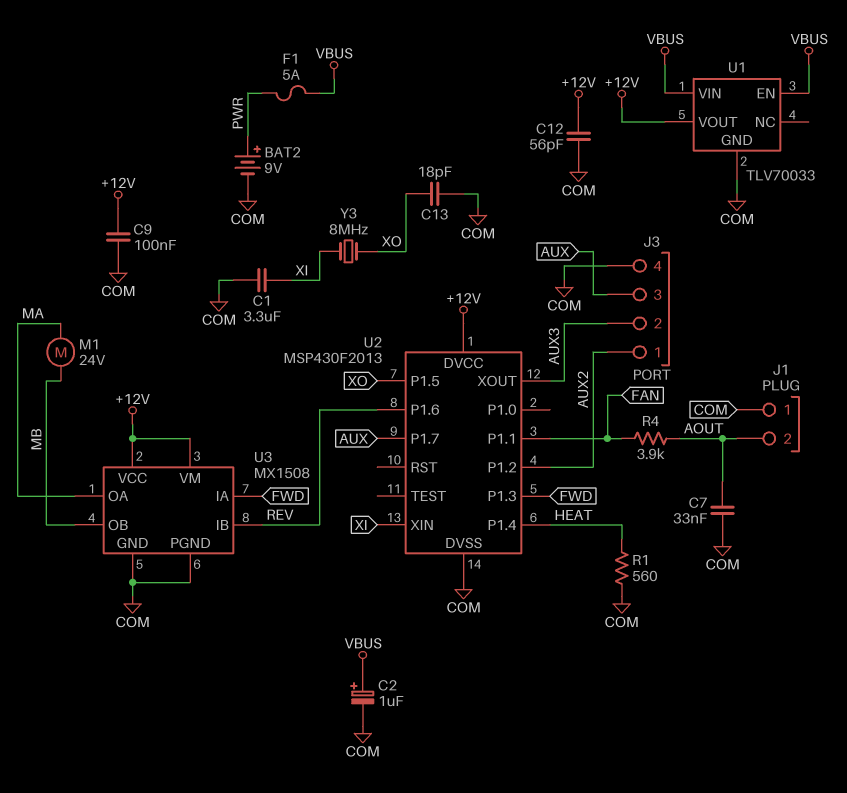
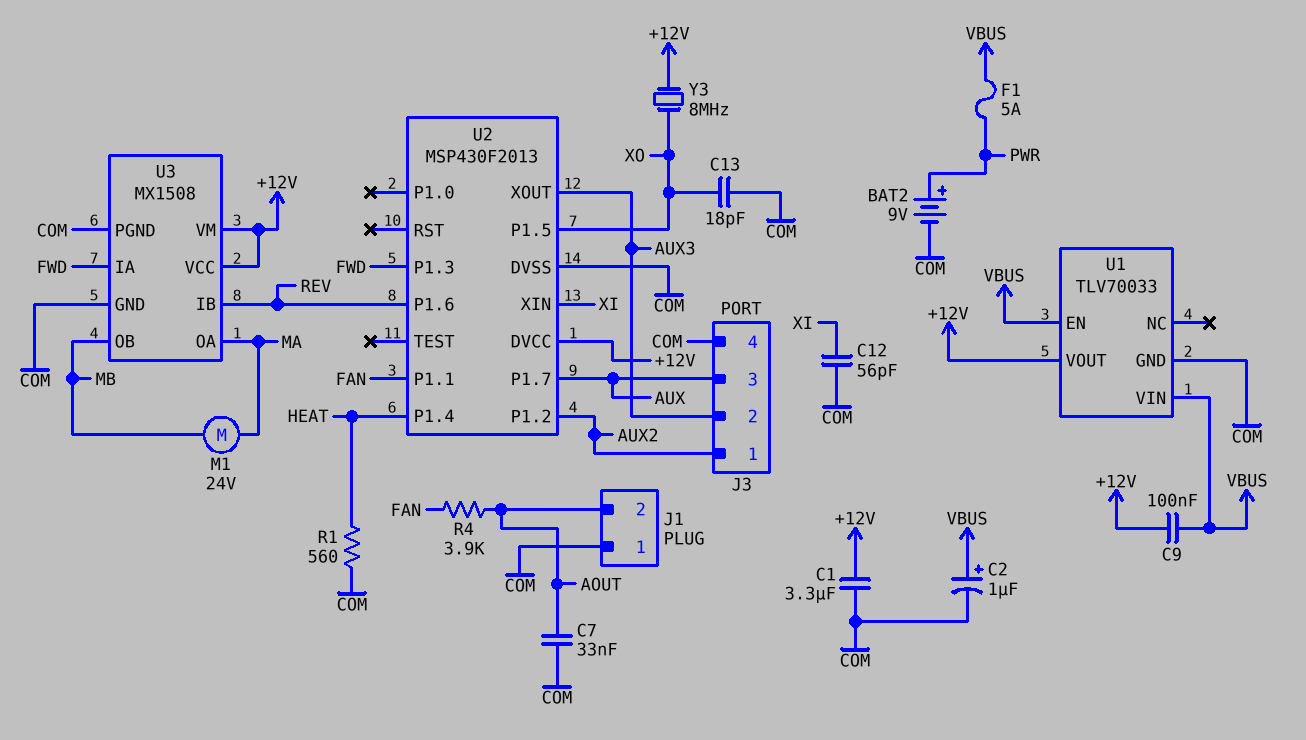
C1: 3.3uF (COM, XI) -> 3.3uF (+12V, COM)
C9: 100nF (+12V, COM) -> 100nF (+12V, VBUS)
C12: 56pF (+12V, COM) -> 56pF (COM, XI)
Y3: 8MHz (XI, XO) -> 8MHz (+12V, XO)

